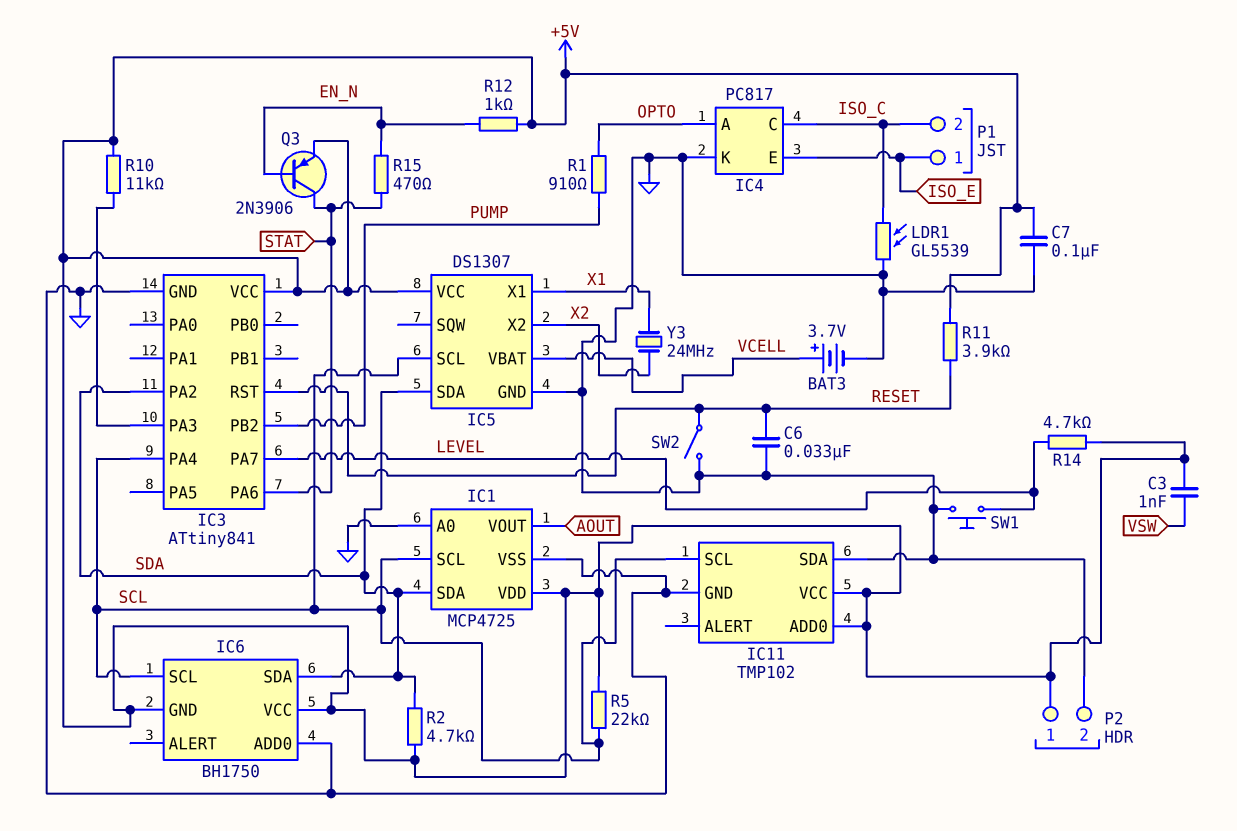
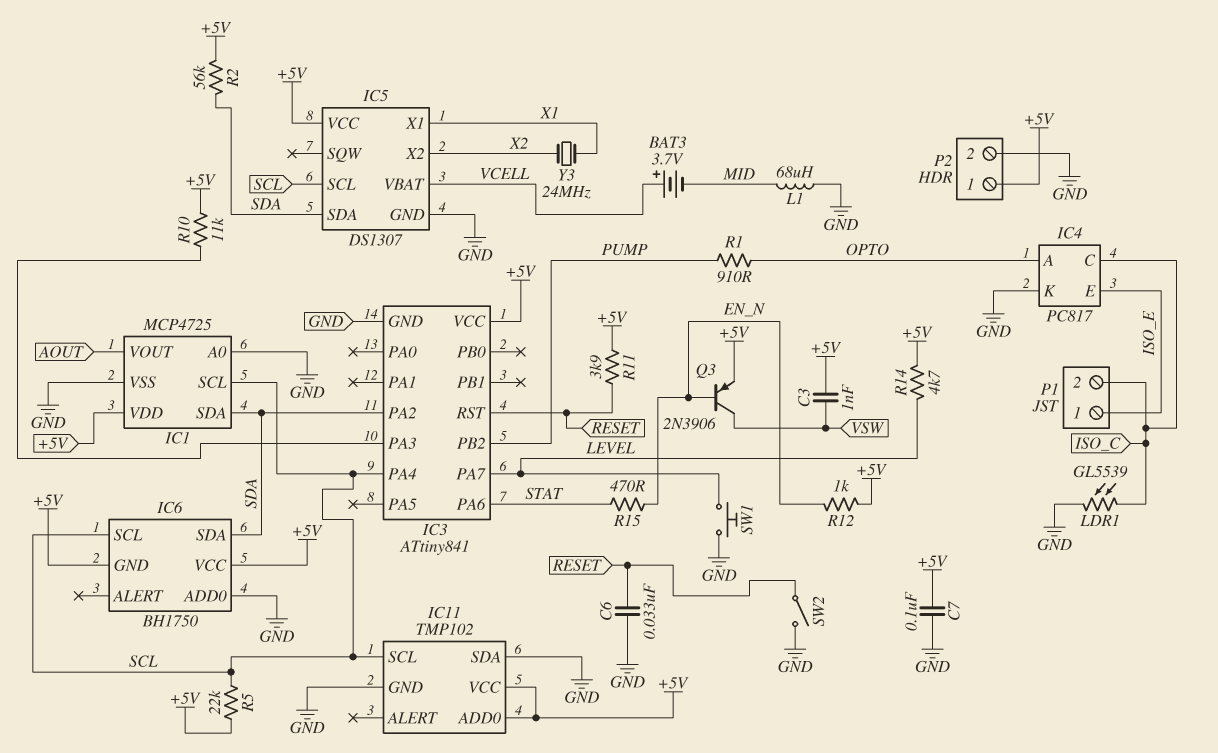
BAT3: 3.7V (plus VCELL, minus GND) -> 3.7V (plus VCELL, minus MID)
L1: none -> 68uH (GND, MID)
Q3: PNP 2N3906 (B EN_N, C STAT, E +5V) -> PNP 2N3906 (B EN_N, C VSW, E +5V)
R2: 4.7k (+5V, SDA) -> 56k (+5V, SDA)

